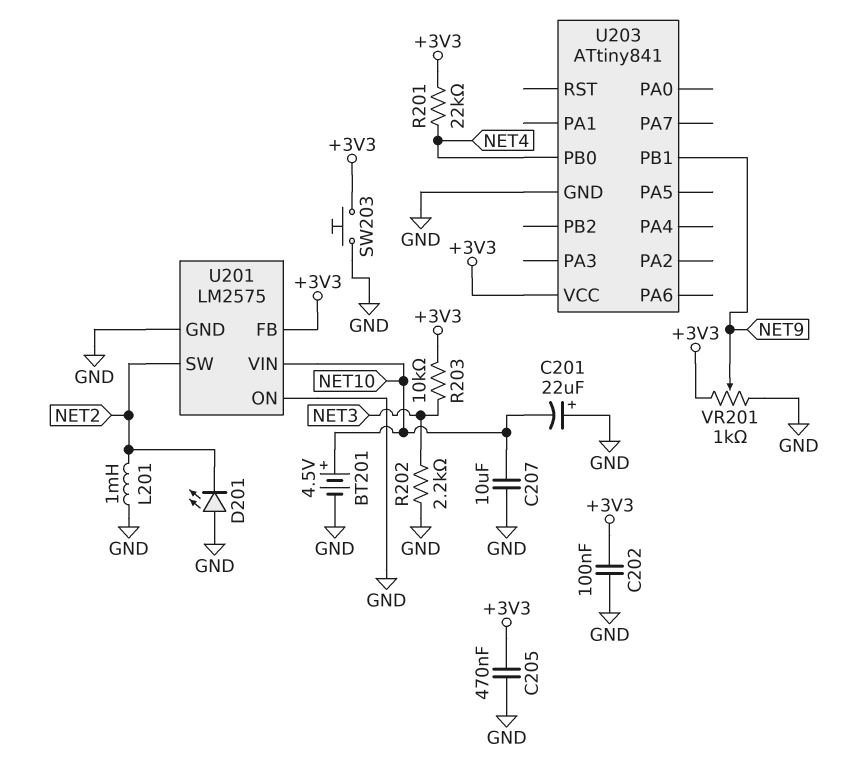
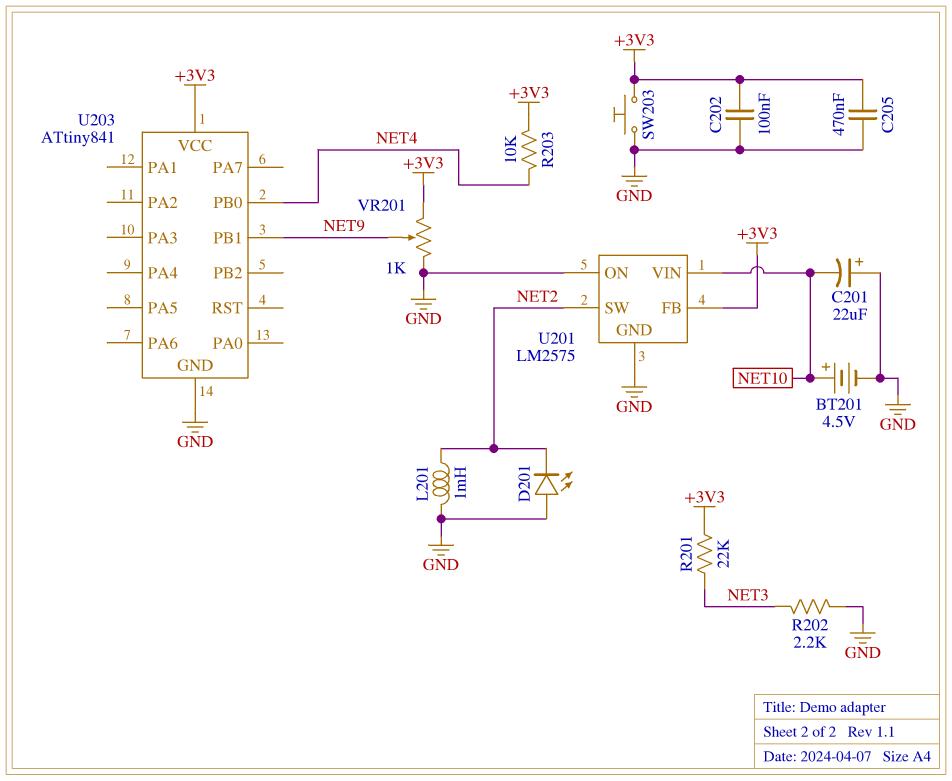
C207: 10uF (GND, NET10) -> none
R201: 22k (+3V3, NET4) -> 22k (+3V3, NET3)
R203: 10k (+3V3, NET3) -> 10k (+3V3, NET4)

